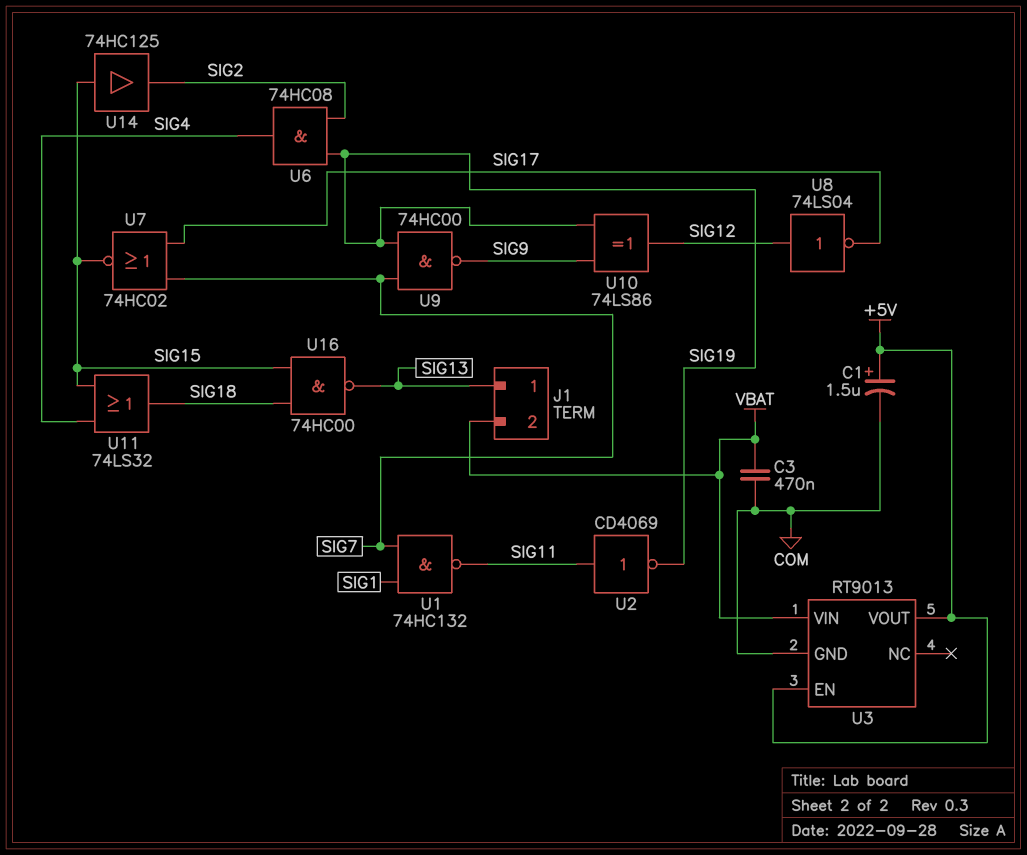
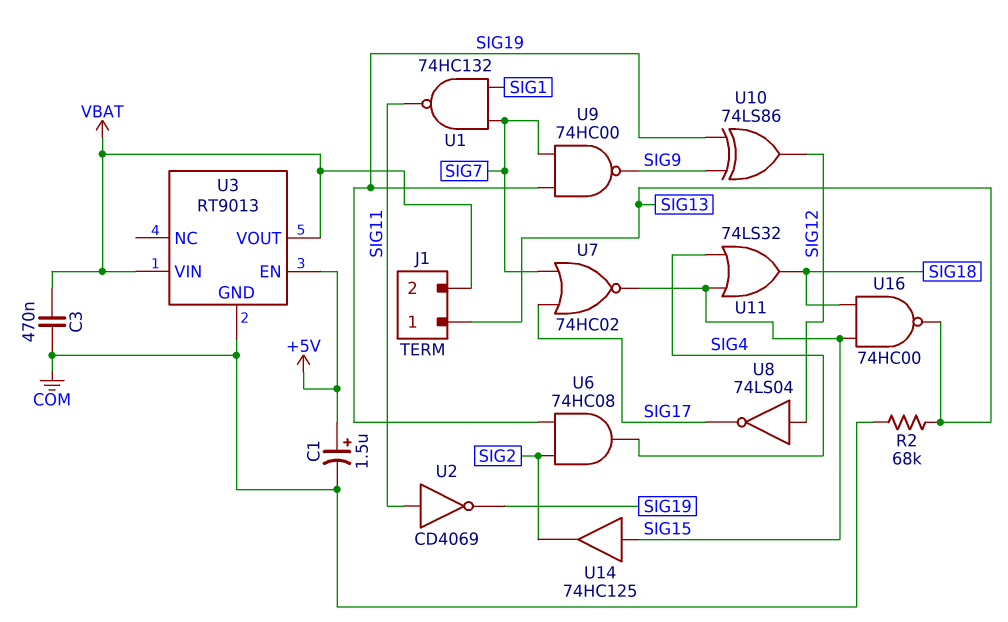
R2: none -> 68k (COM, SIG13)
U3 pin VOUT: +5V -> VBAT

